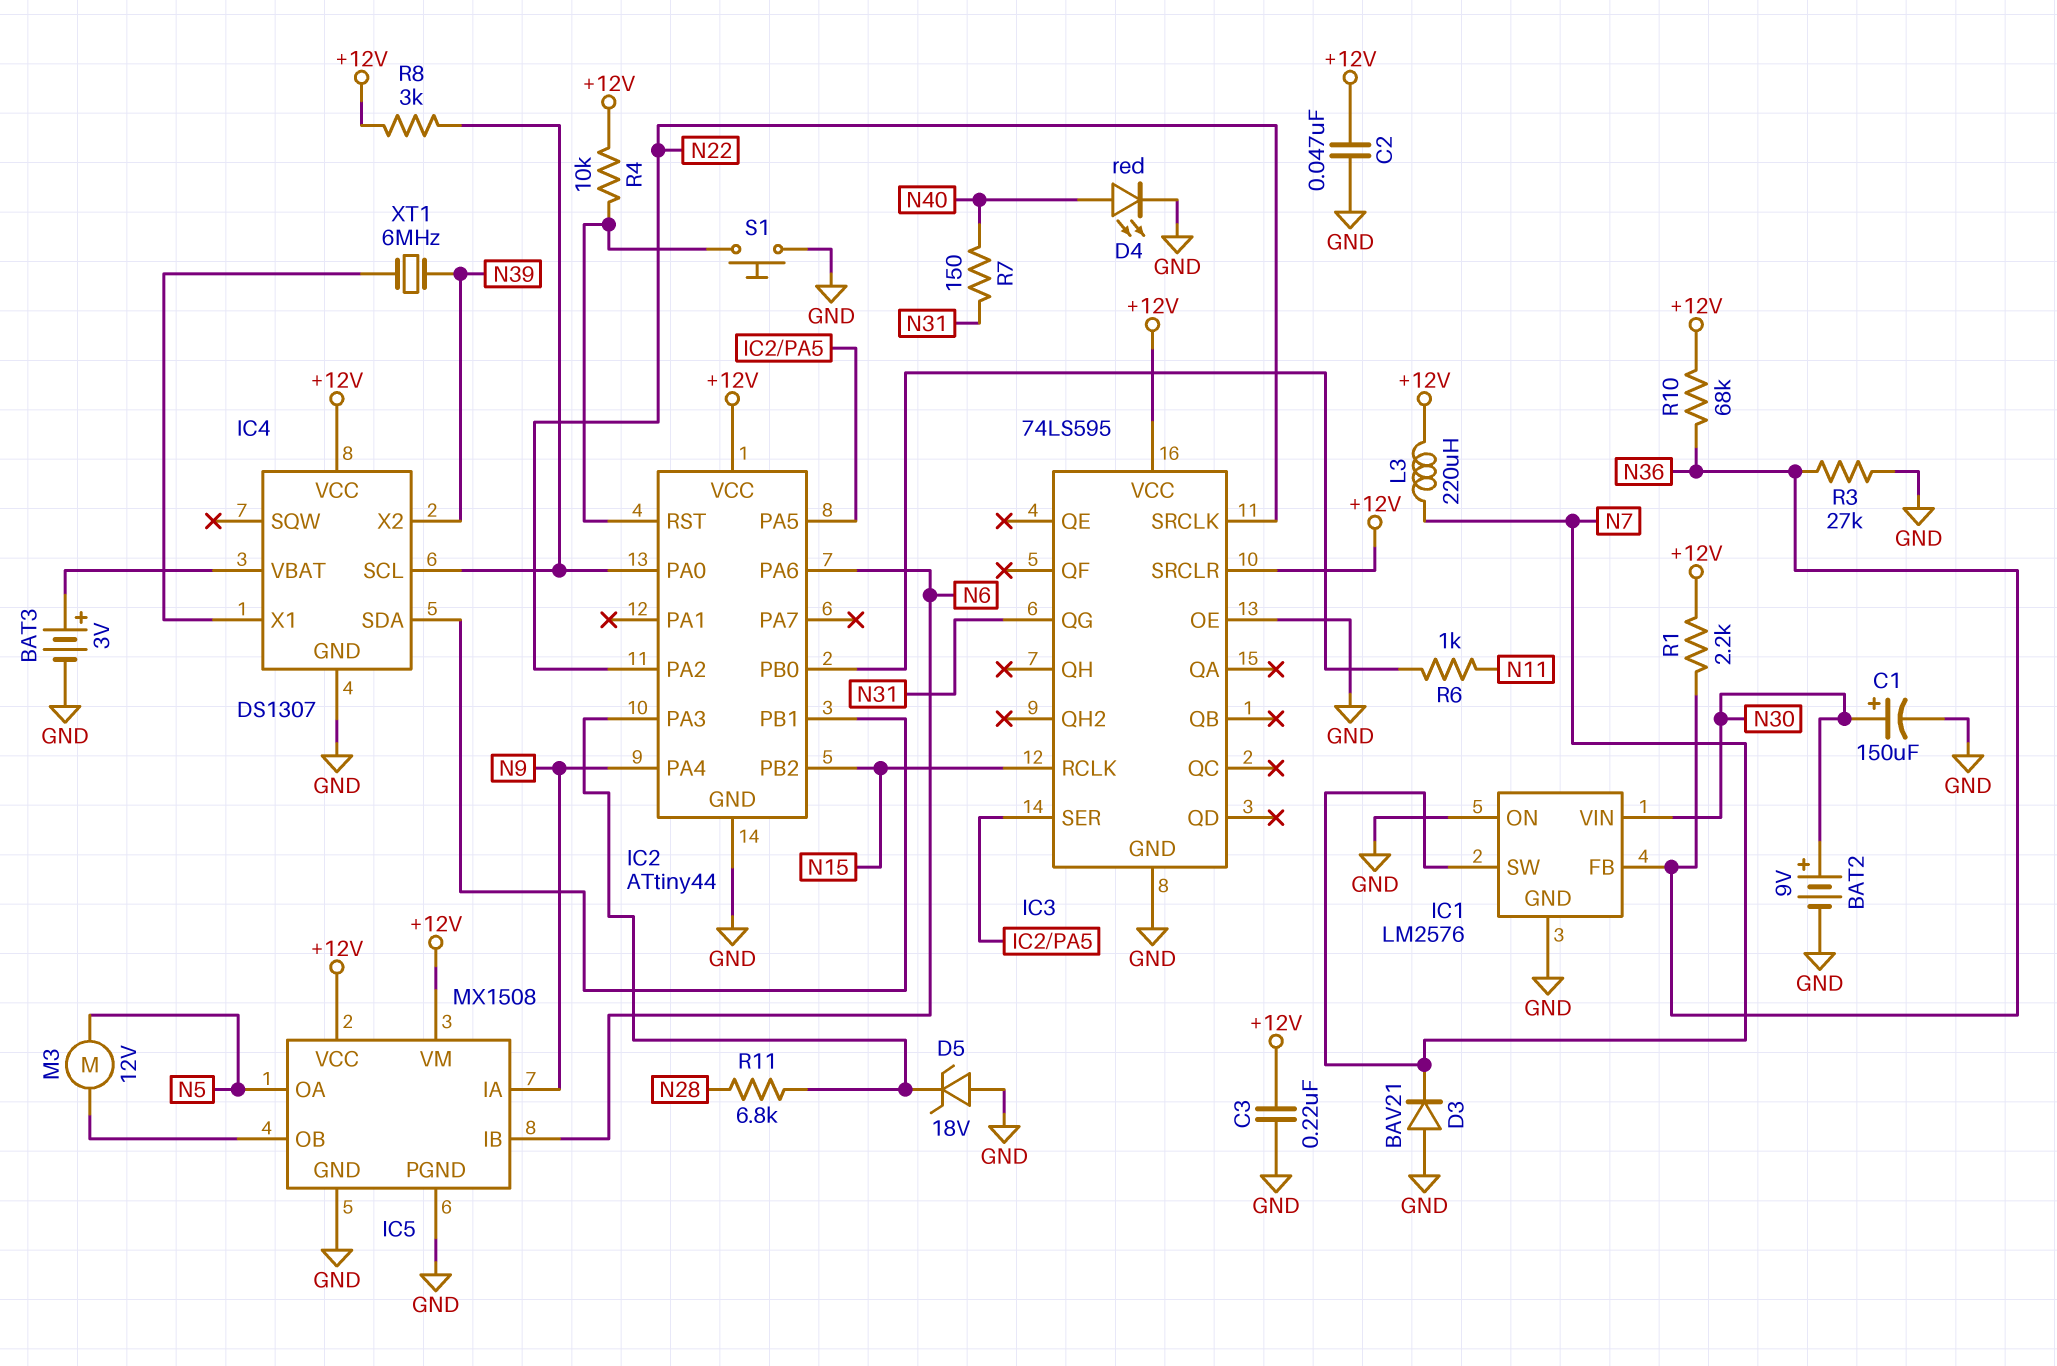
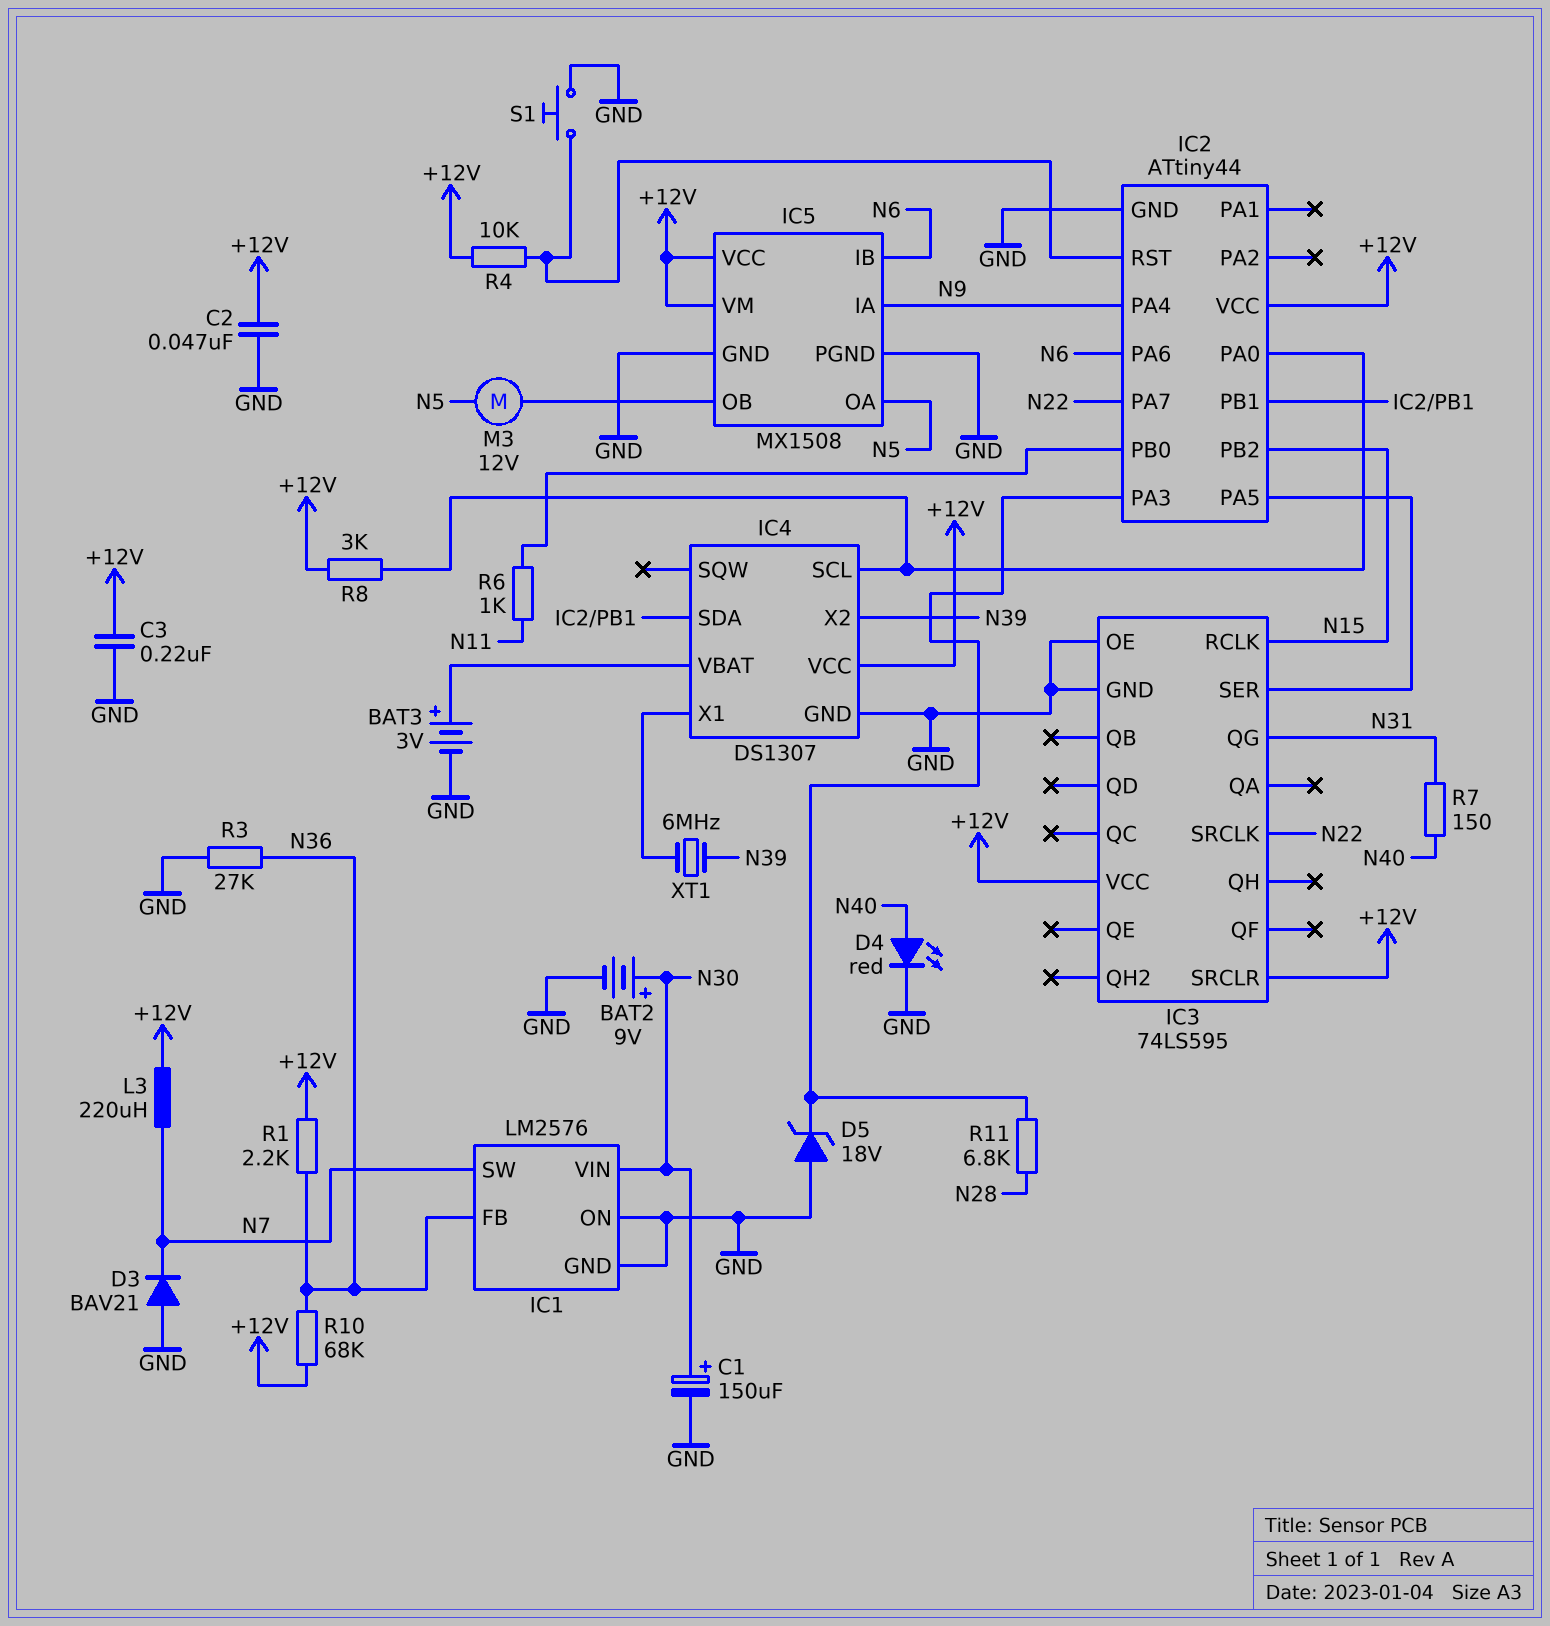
IC2 pin PA2: N22 -> none
IC2 pin PA7: none -> N22

